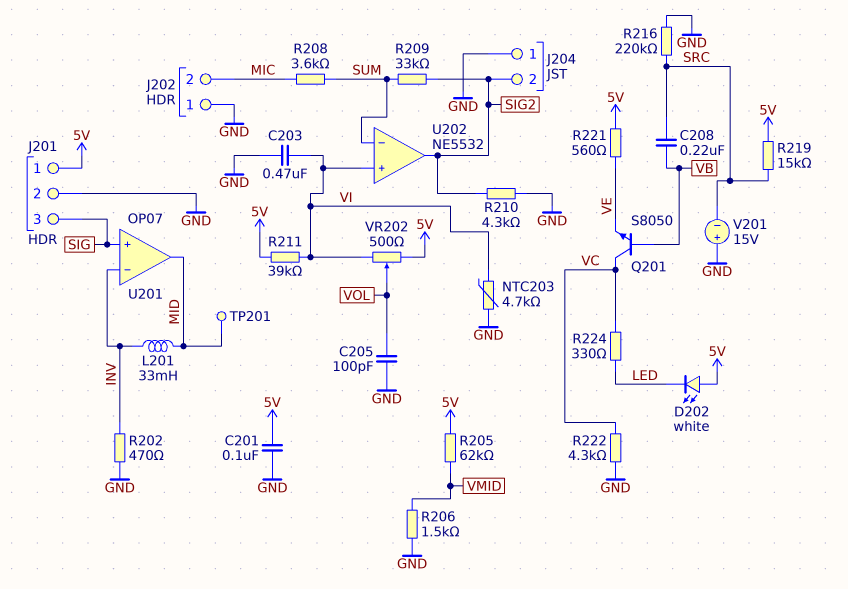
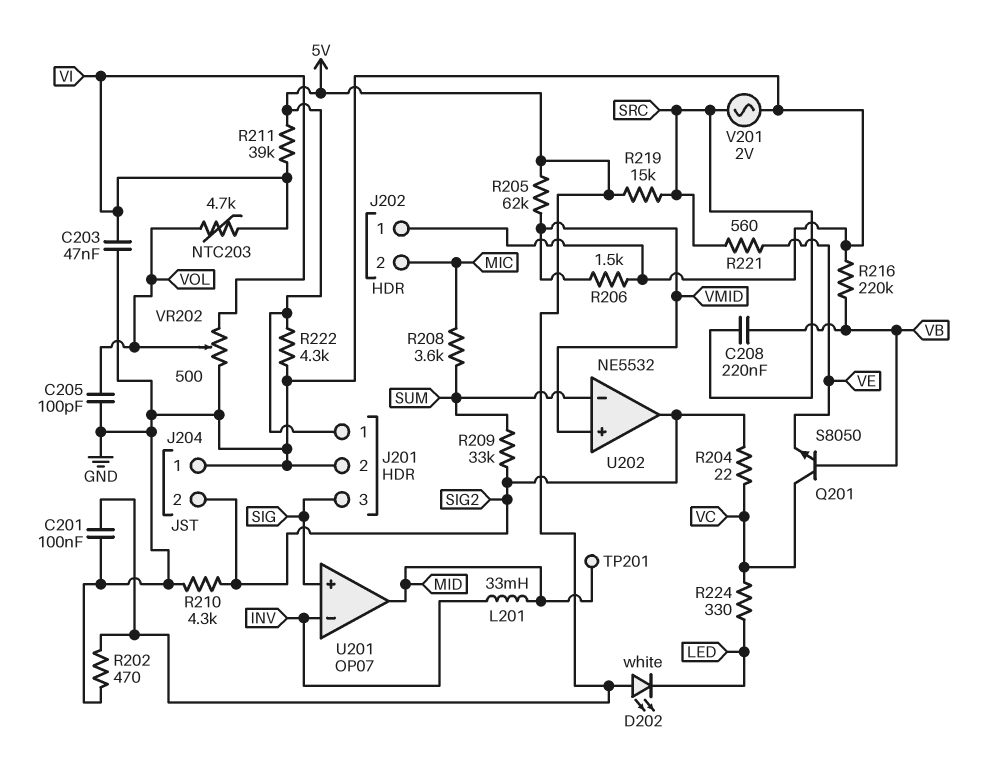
C203: 470nF (GND, VI) -> 47nF (GND, VI)
NTC203: 4.7k (GND, VI) -> 4.7k (VI, VOL)
R202: 470 (GND, INV) -> 470 (5V, GND)
R204: none -> 22 (SIG2, VC)
R216: 220k (GND, SRC) -> 220k (GND, VB)
R221: 560 (5V, VE) -> 560 (SRC, VE)
R222: 4.3k (GND, VC) -> 4.3k (5V, GND)
U202 pin in+: VI -> VMID
V201: 15V (plus GND, minus SRC) -> AC 2V (GND, SRC)
VR202: 500 (5V, VI, wiper VOL) -> 500 (GND, VI, wiper VOL)

